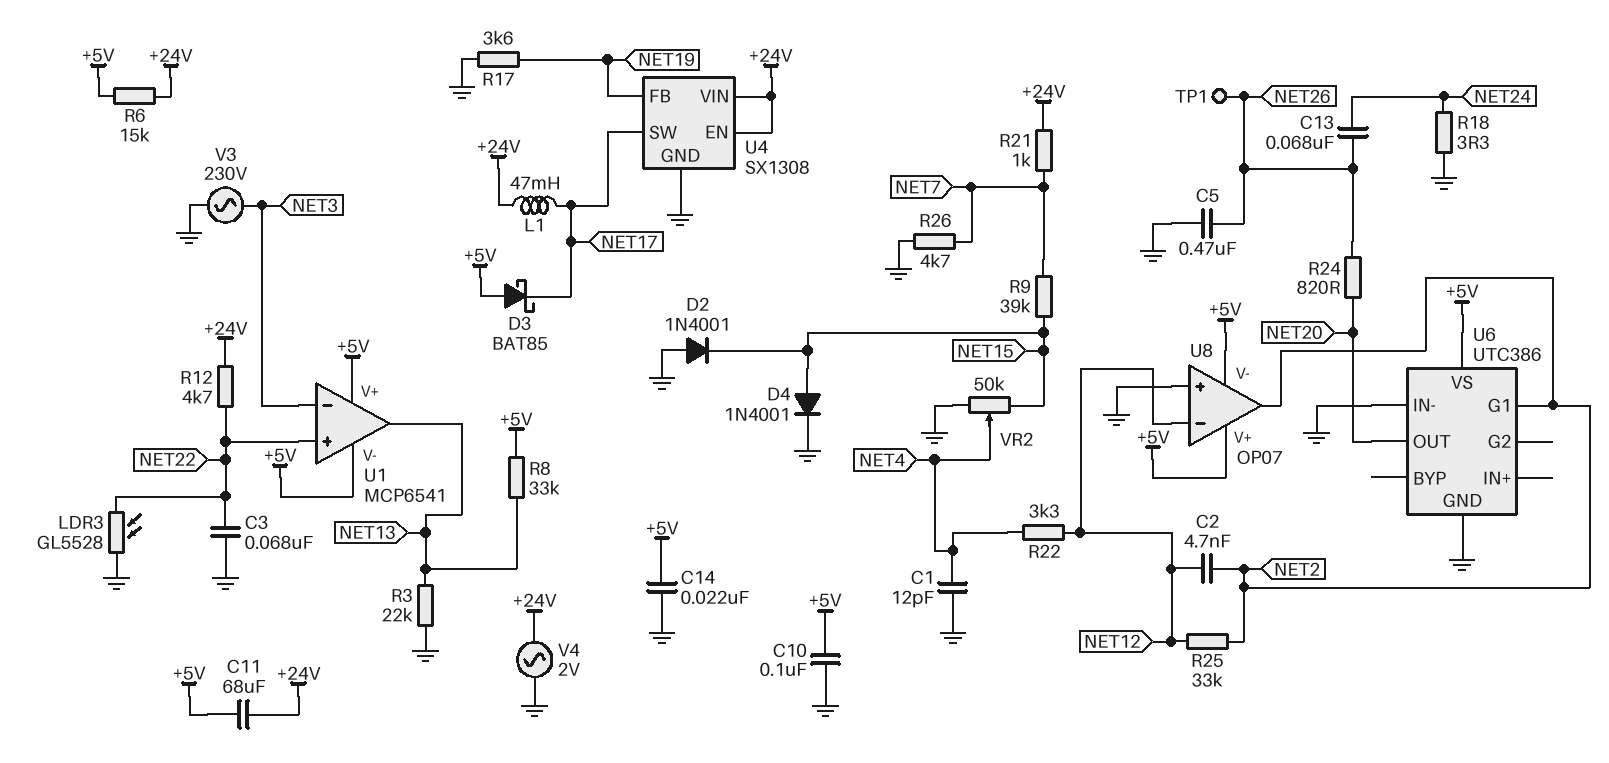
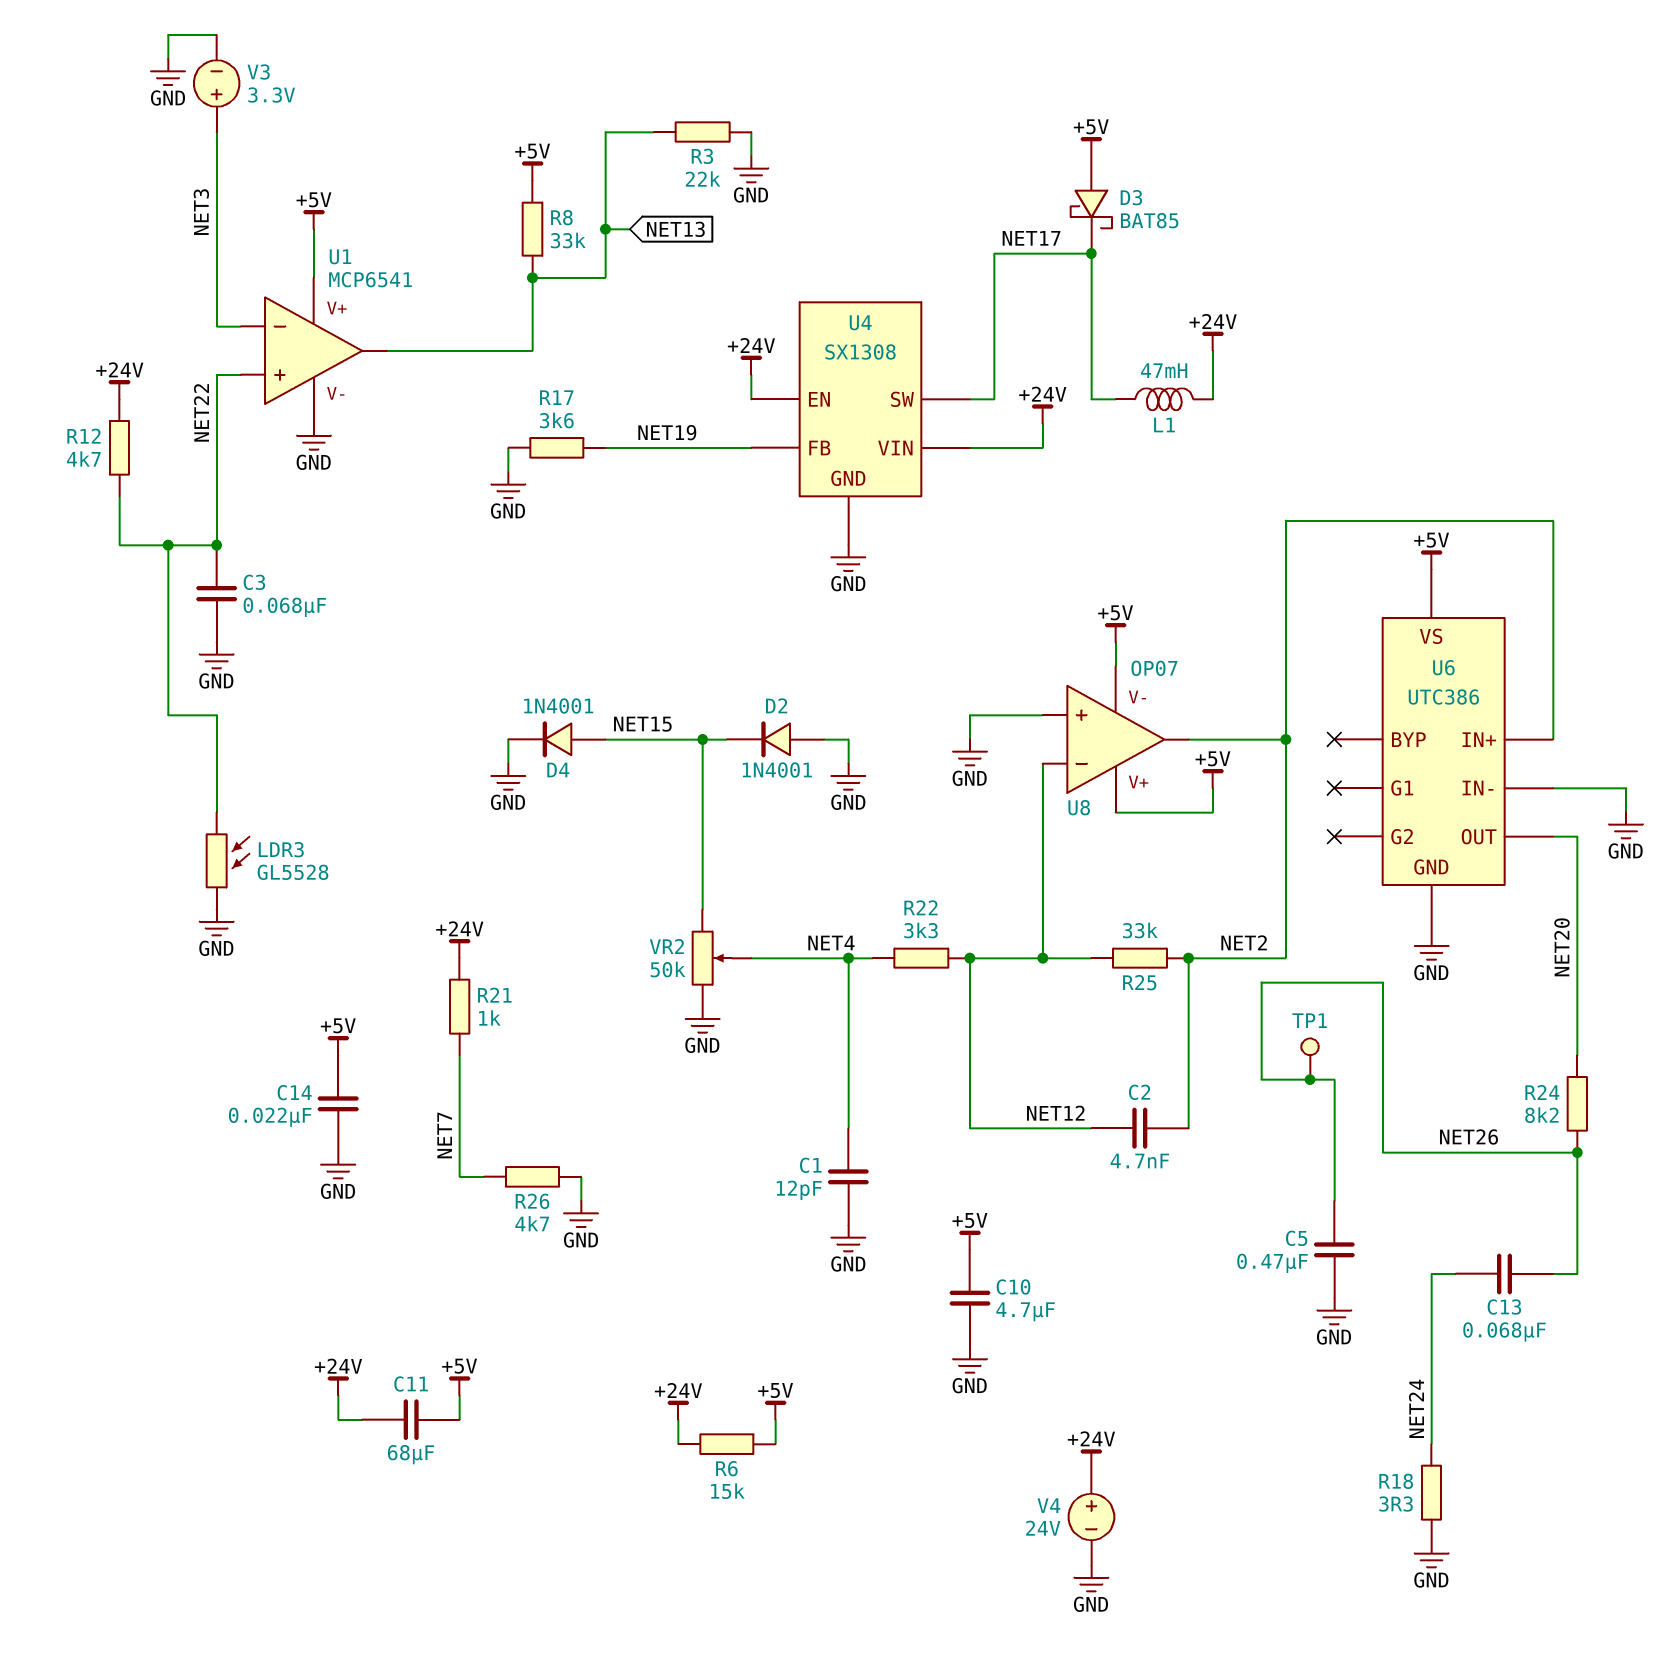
C10: 100nF (+5V, GND) -> 4.7uF (+5V, GND)
R9: 39k (NET7, NET15) -> none
R24: 820 (NET20, NET26) -> 8.2k (NET20, NET26)
U1 pin V-: +5V -> GND
U6 pin G1: NET2 -> none
U6 pin IN+: none -> NET2
V3: AC 230V (GND, NET3) -> 3.3V (plus NET3, minus GND)
V4: AC 2V (+24V, GND) -> 24V (plus +24V, minus GND)

